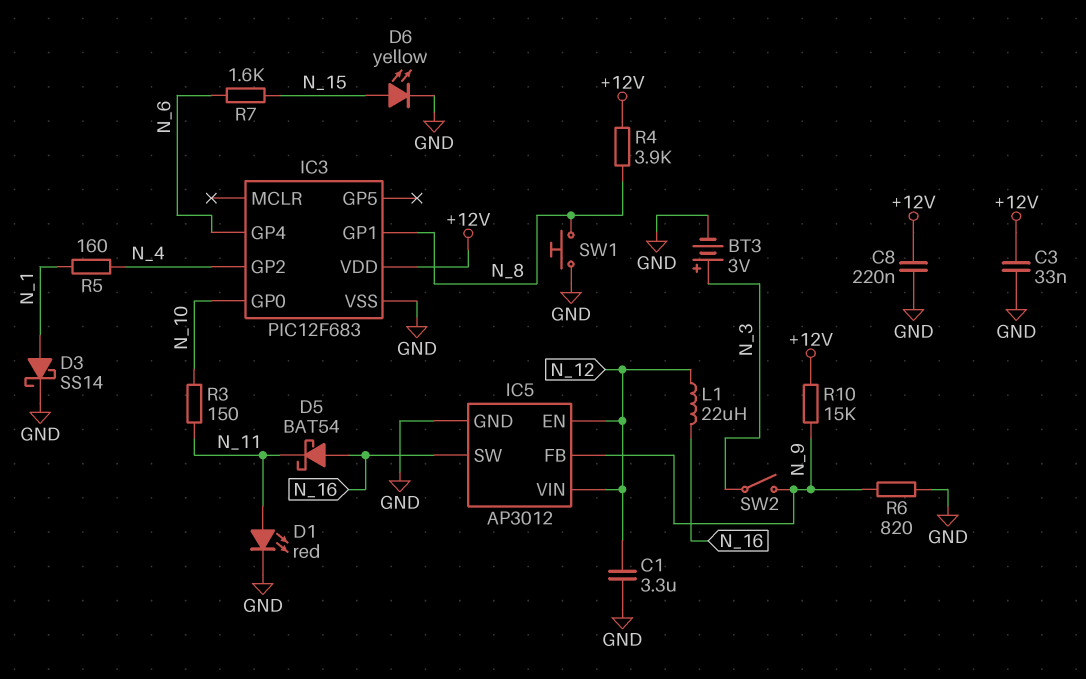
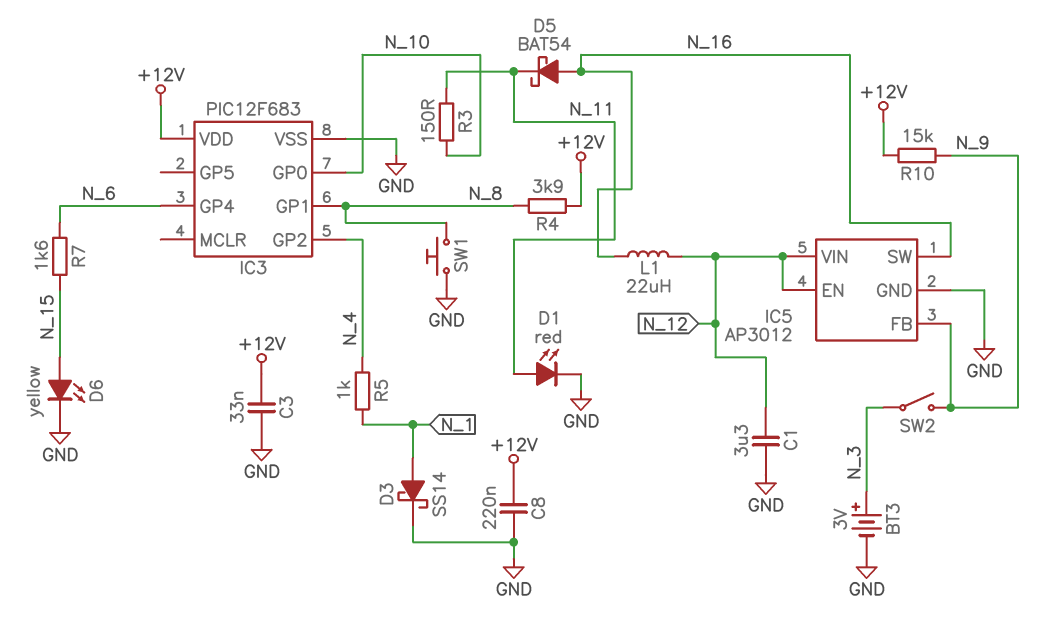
R5: 160 (N_1, N_4) -> 1k (N_1, N_4)
R6: 820 (GND, N_9) -> none

